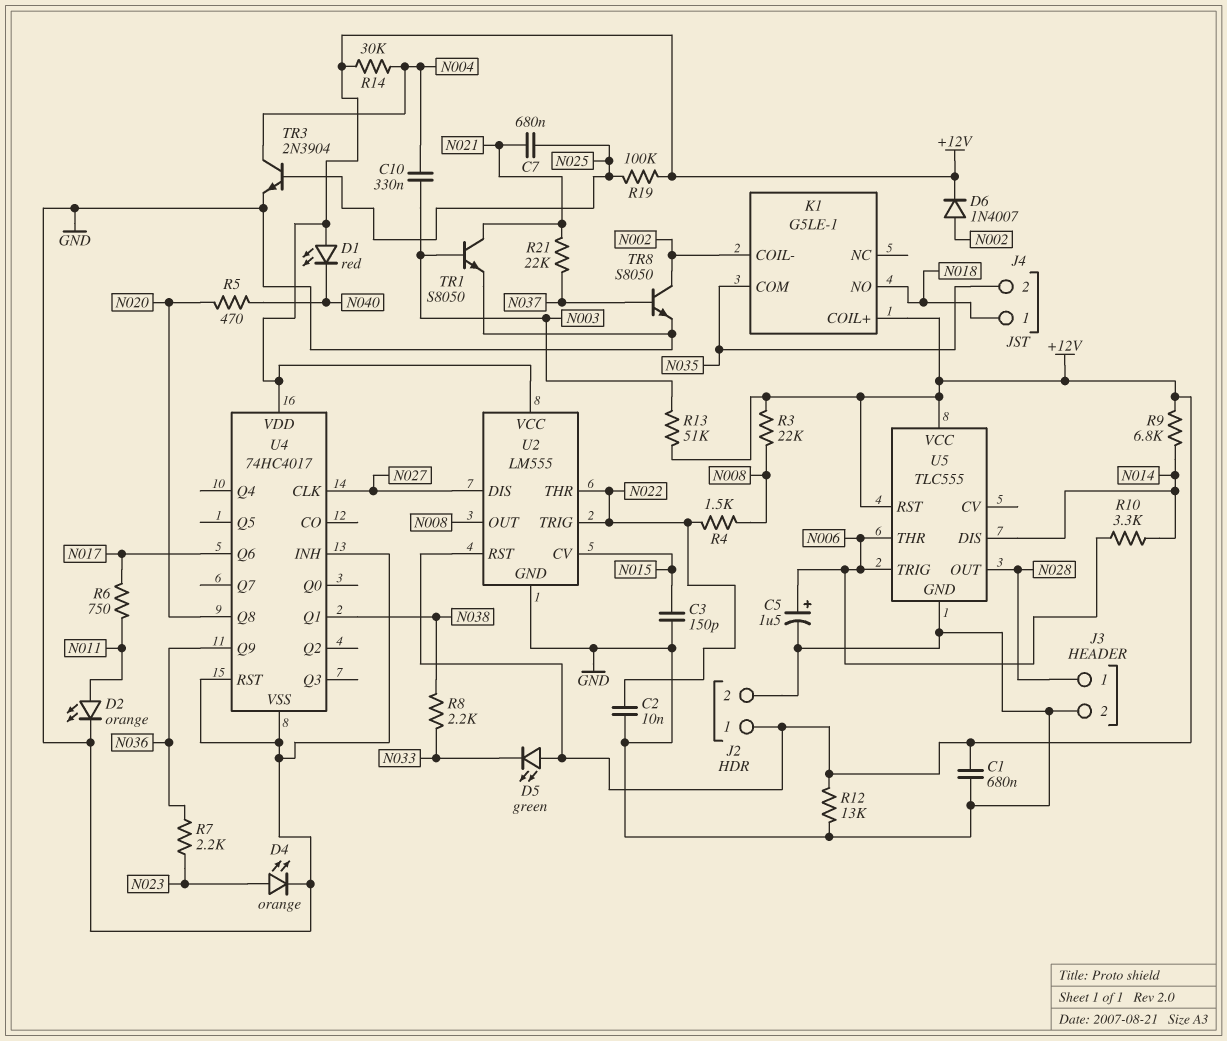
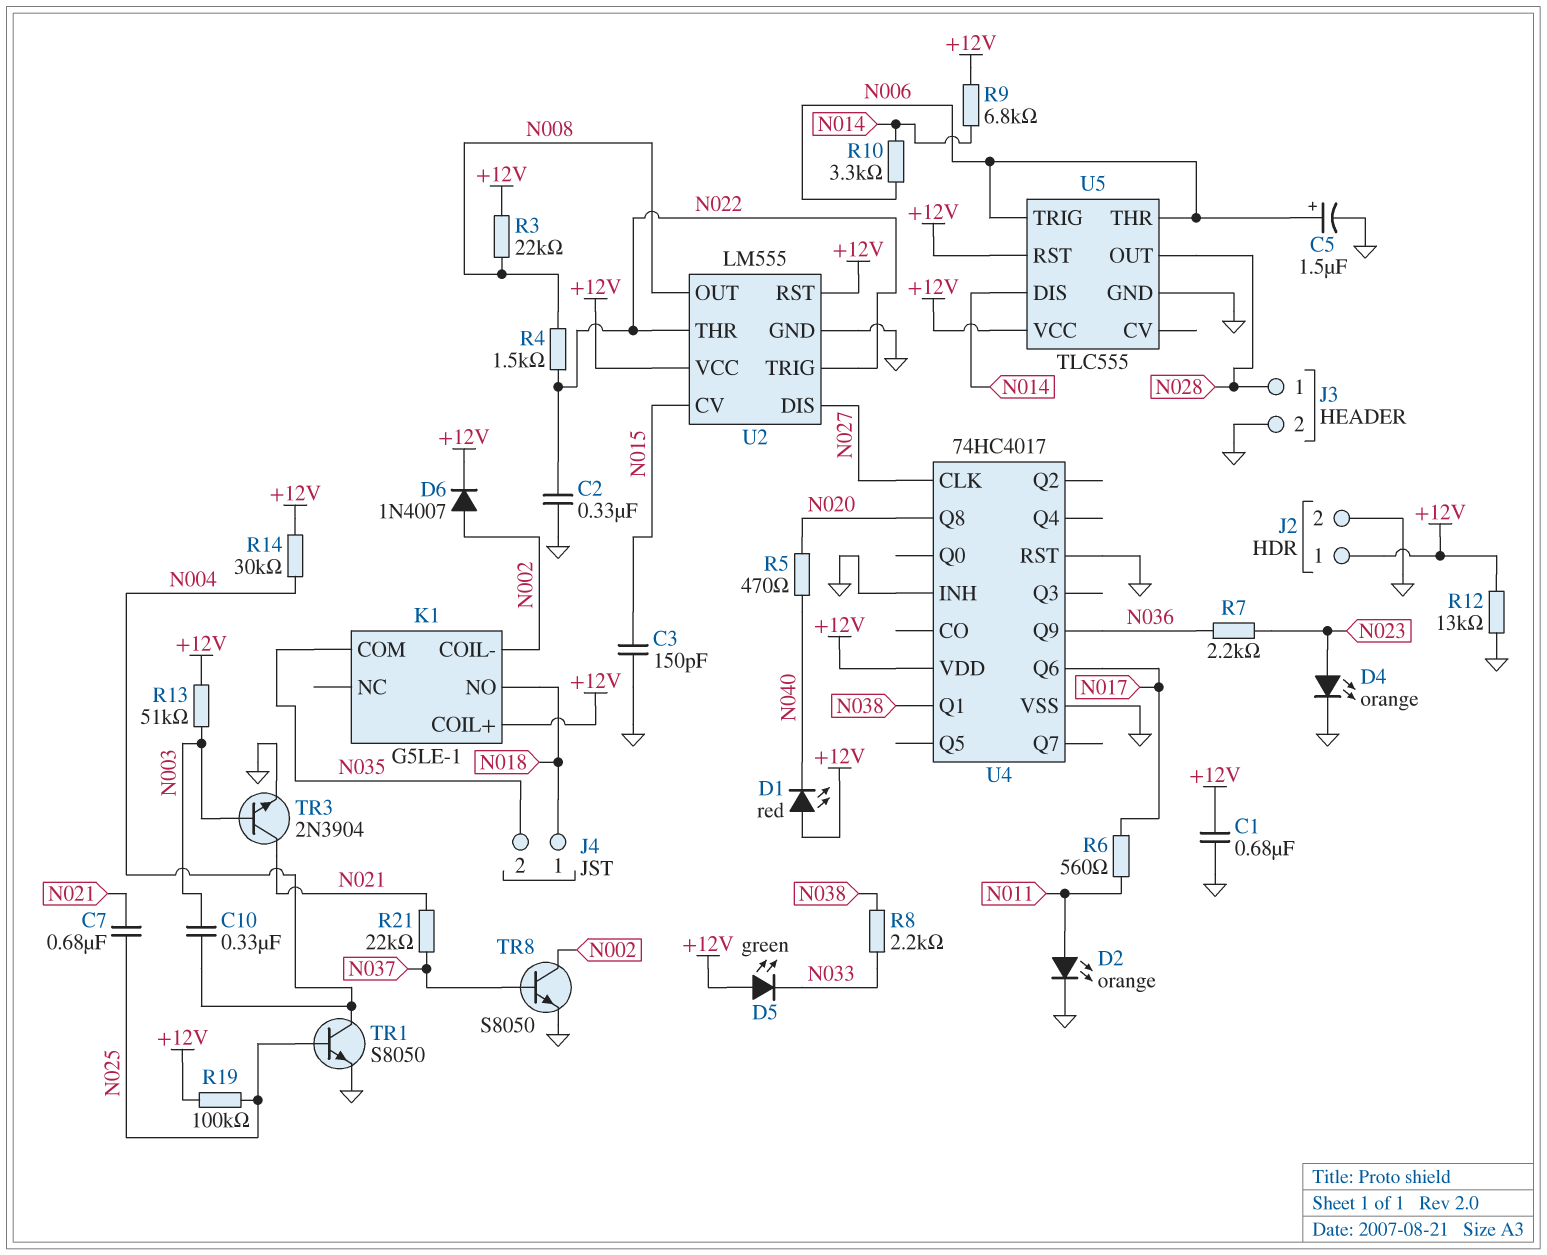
C2: 10nF (GND, N022) -> 330nF (GND, N022)
R6: 750 (N011, N017) -> 560 (N011, N017)
TR1: NPN S8050 (B N003, C N021, E GND) -> NPN S8050 (B N025, C N004, E GND)
TR3: NPN 2N3904 (B N025, C N004, E GND) -> NPN 2N3904 (B N003, C N021, E GND)

